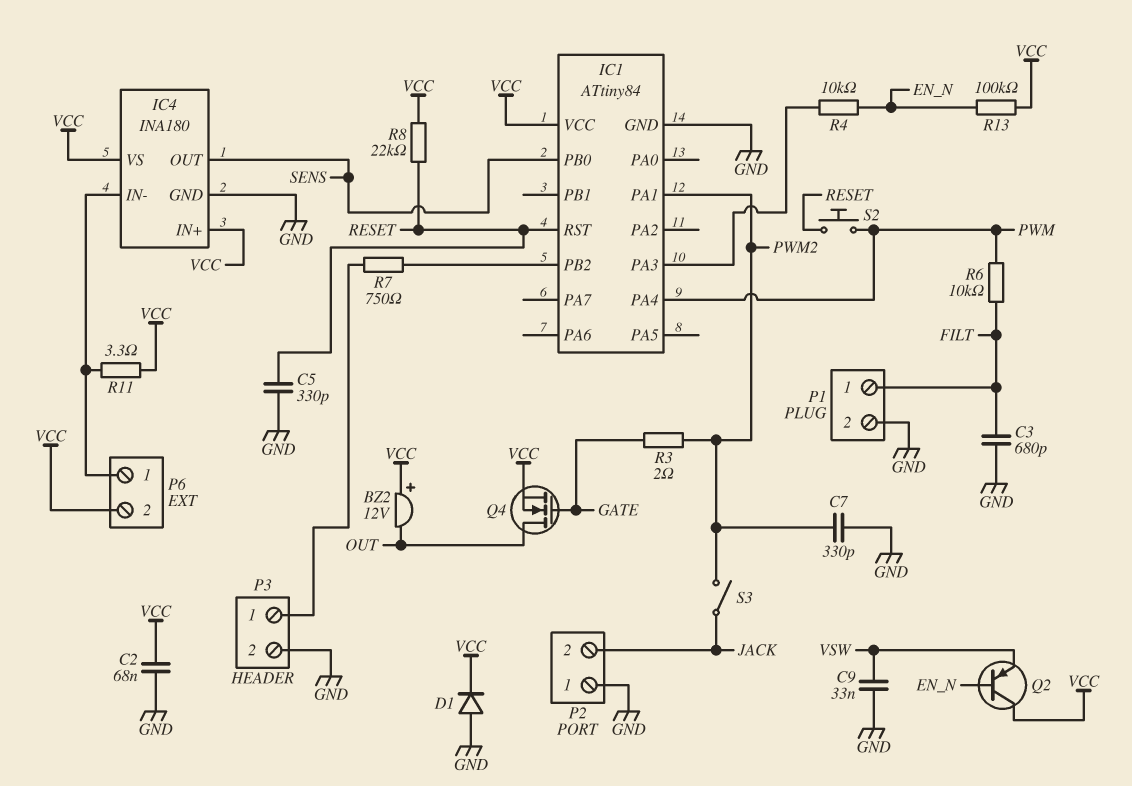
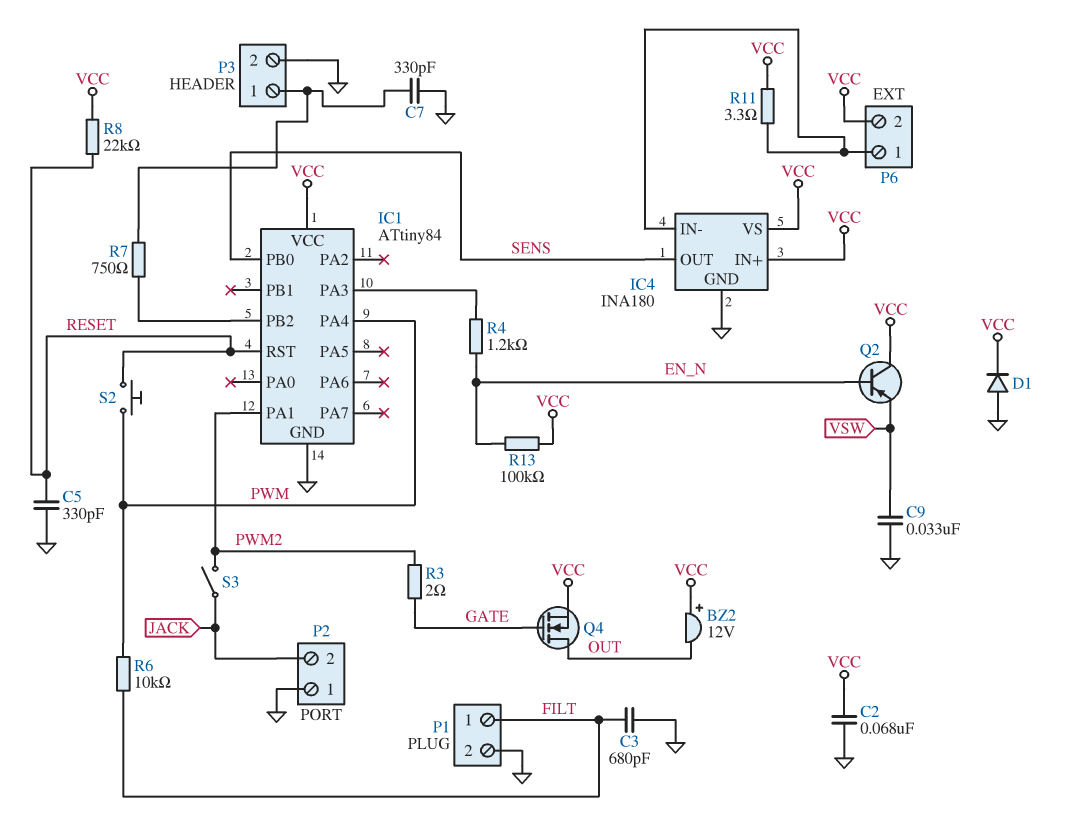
C7: 330pF (GND, PWM2) -> 330pF (GND, P3/1)
R4: 10k (EN_N, IC1/PA3) -> 1.2k (EN_N, IC1/PA3)

